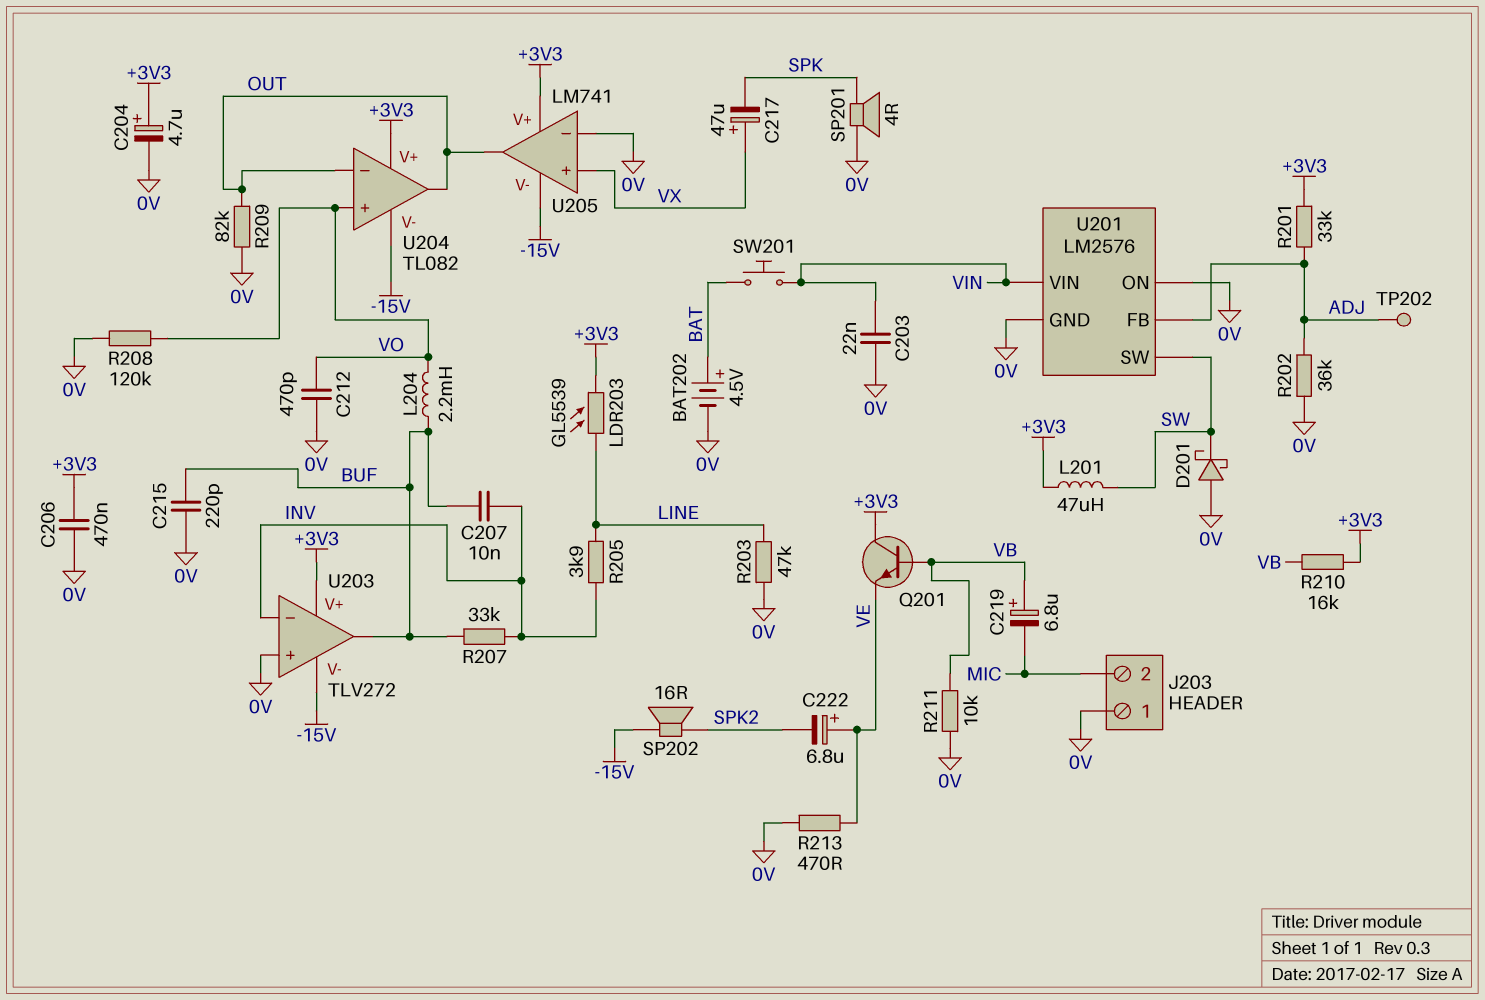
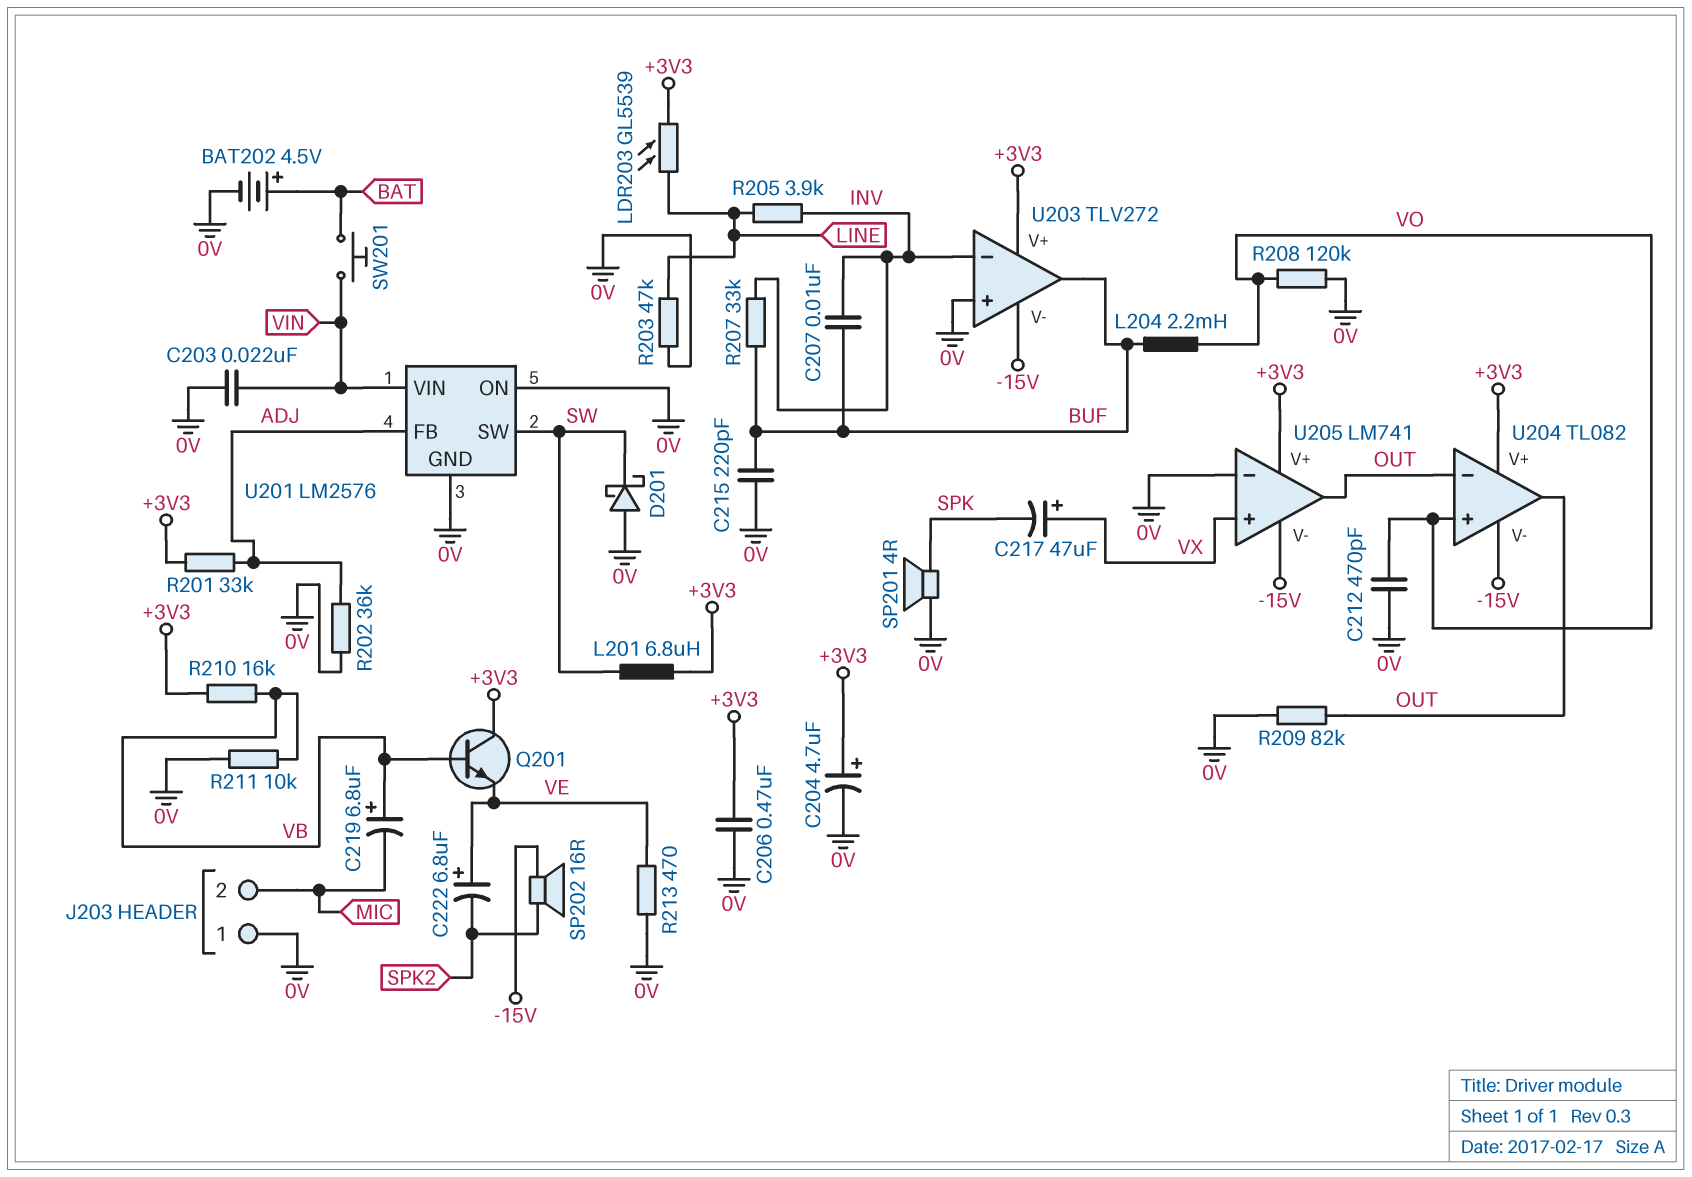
L201: 47uH (+3V3, SW) -> 6.8uH (+3V3, SW)
TP202: test point (ADJ) -> none

